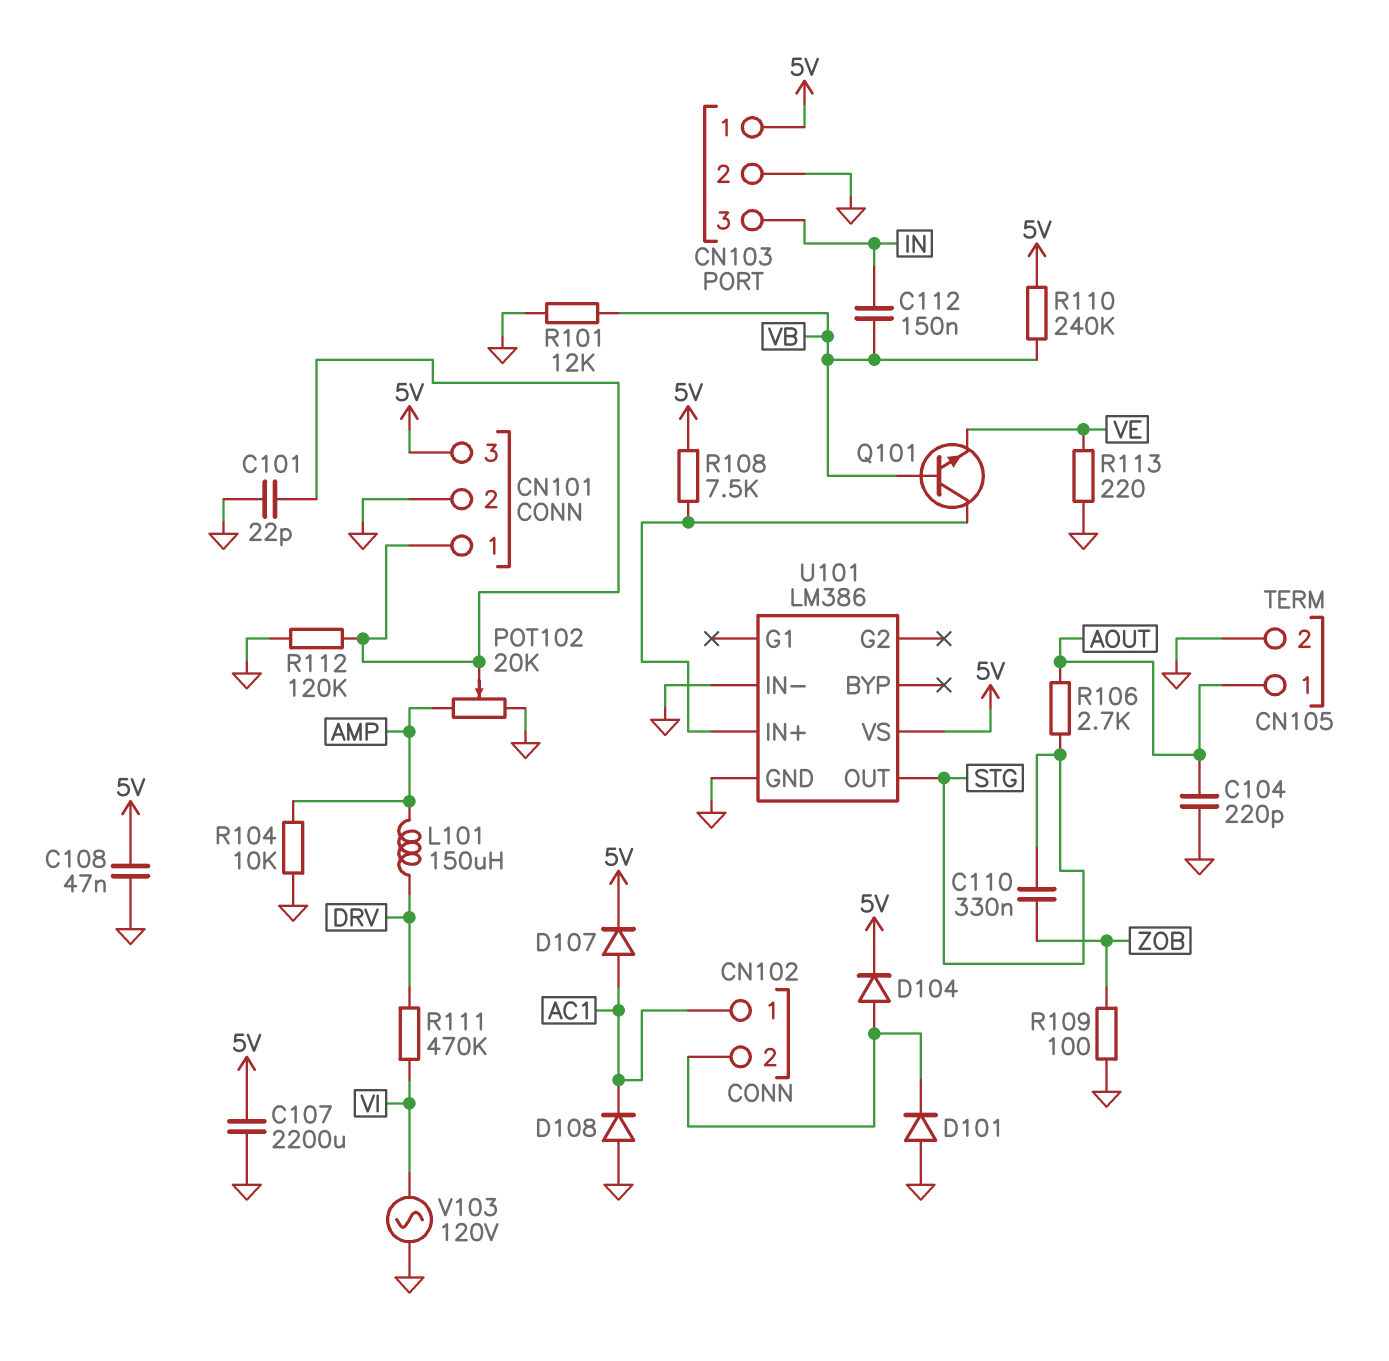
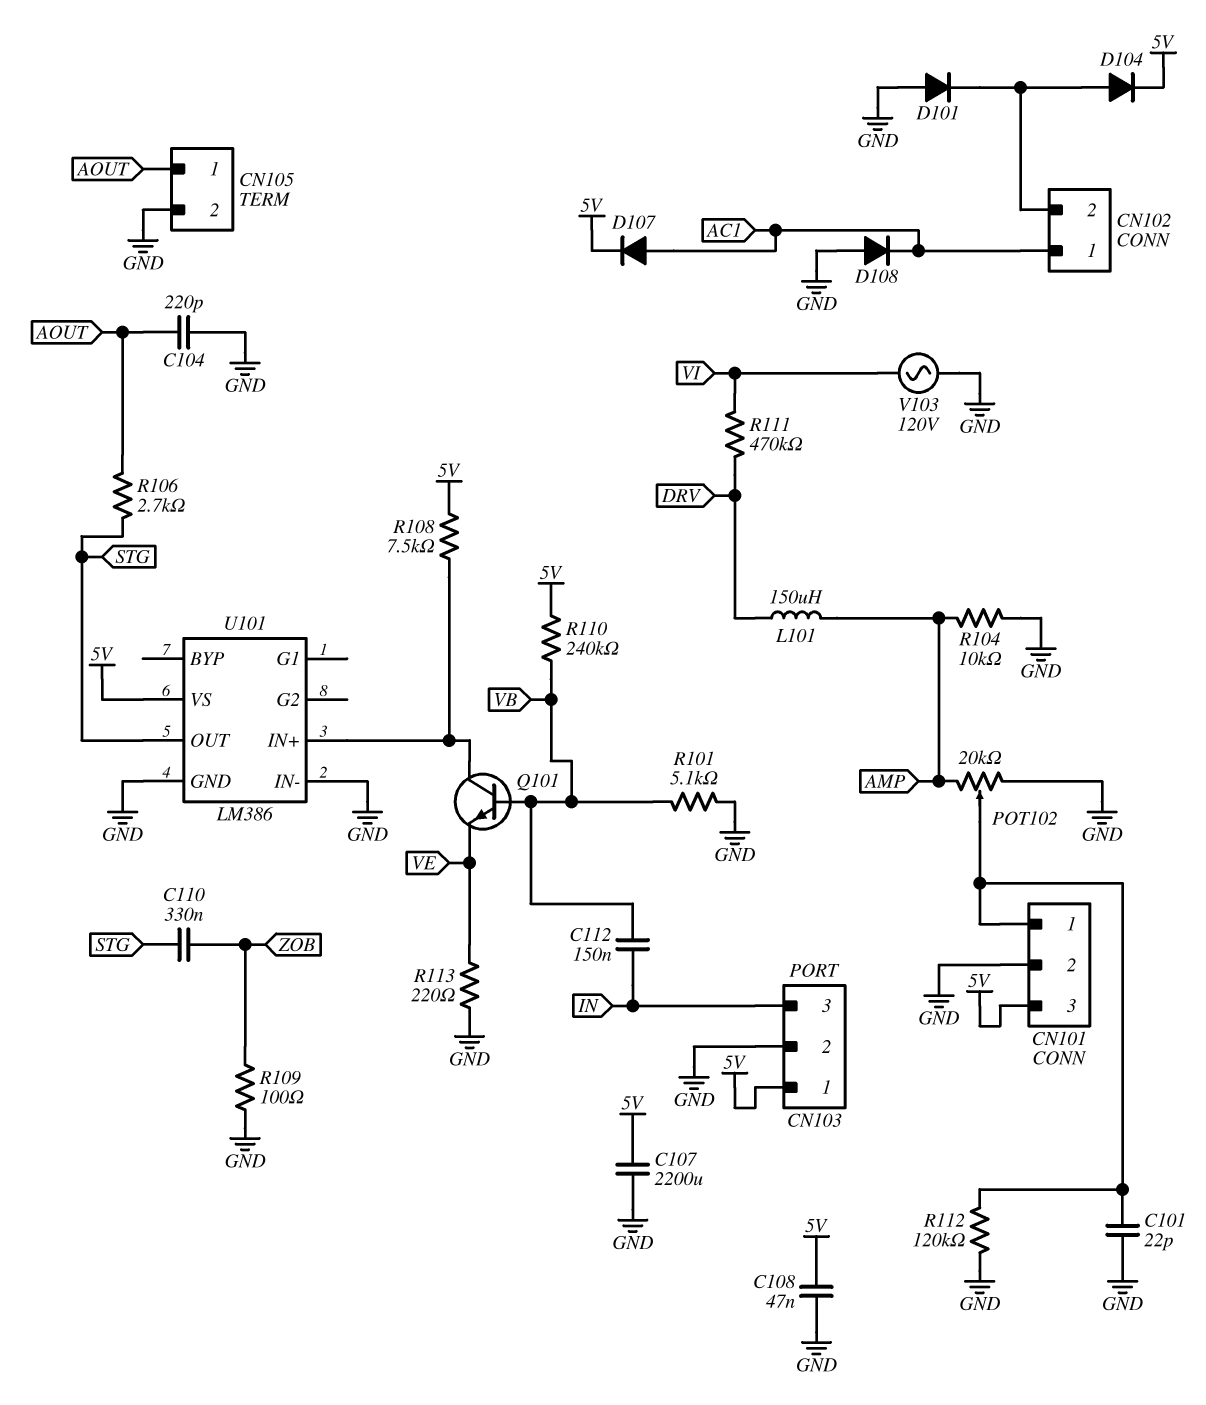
R101: 12k (GND, VB) -> 5.1k (GND, VB)

